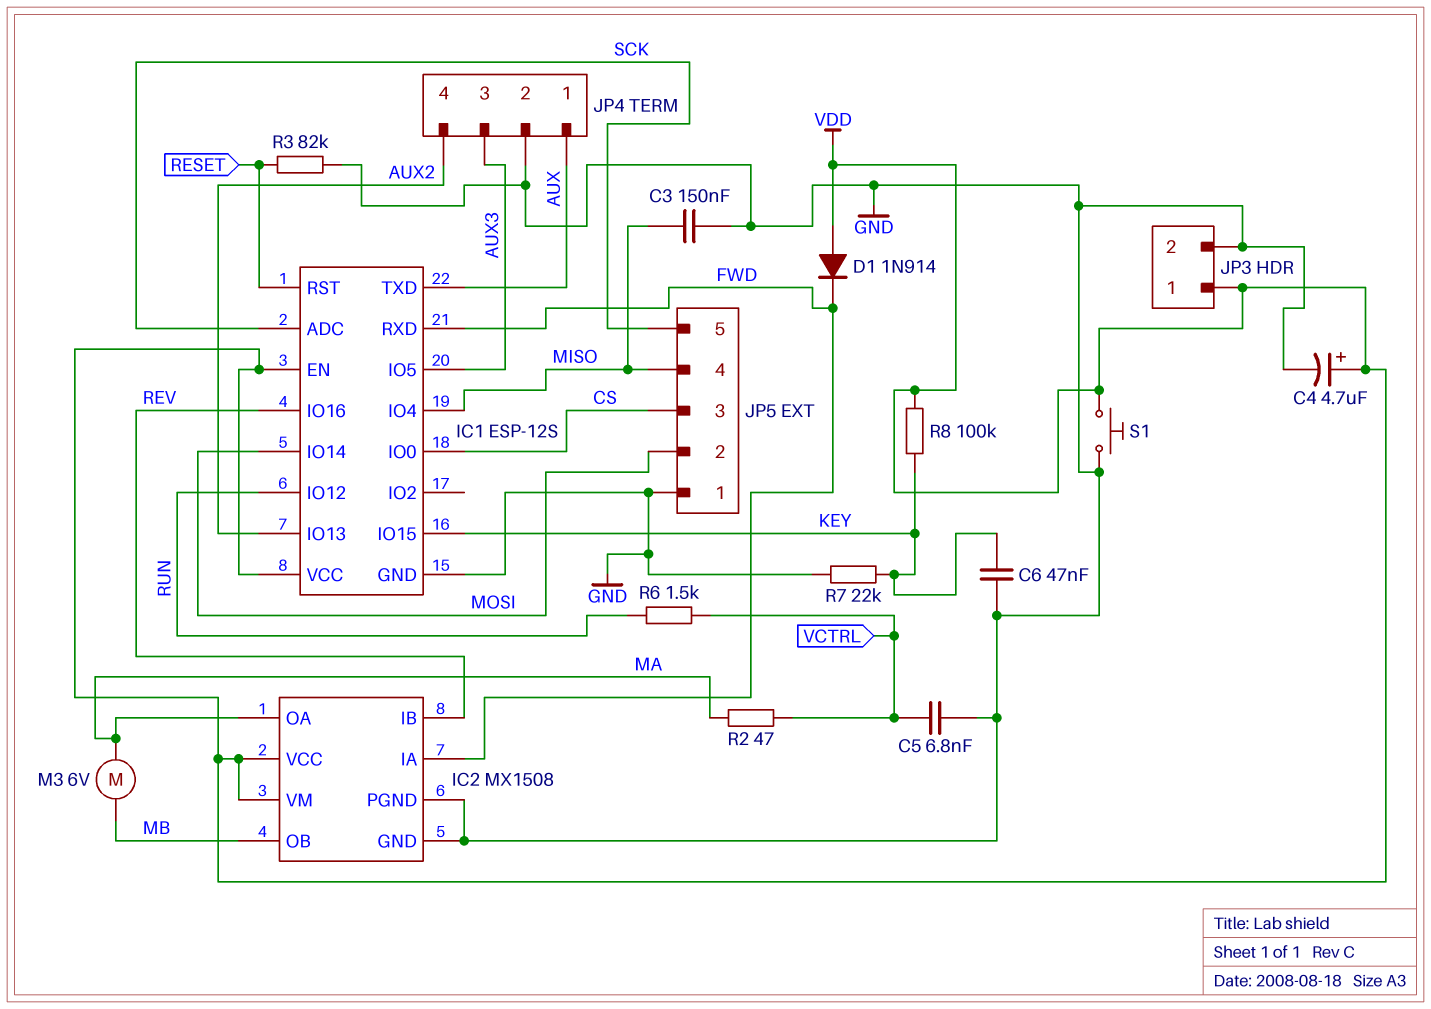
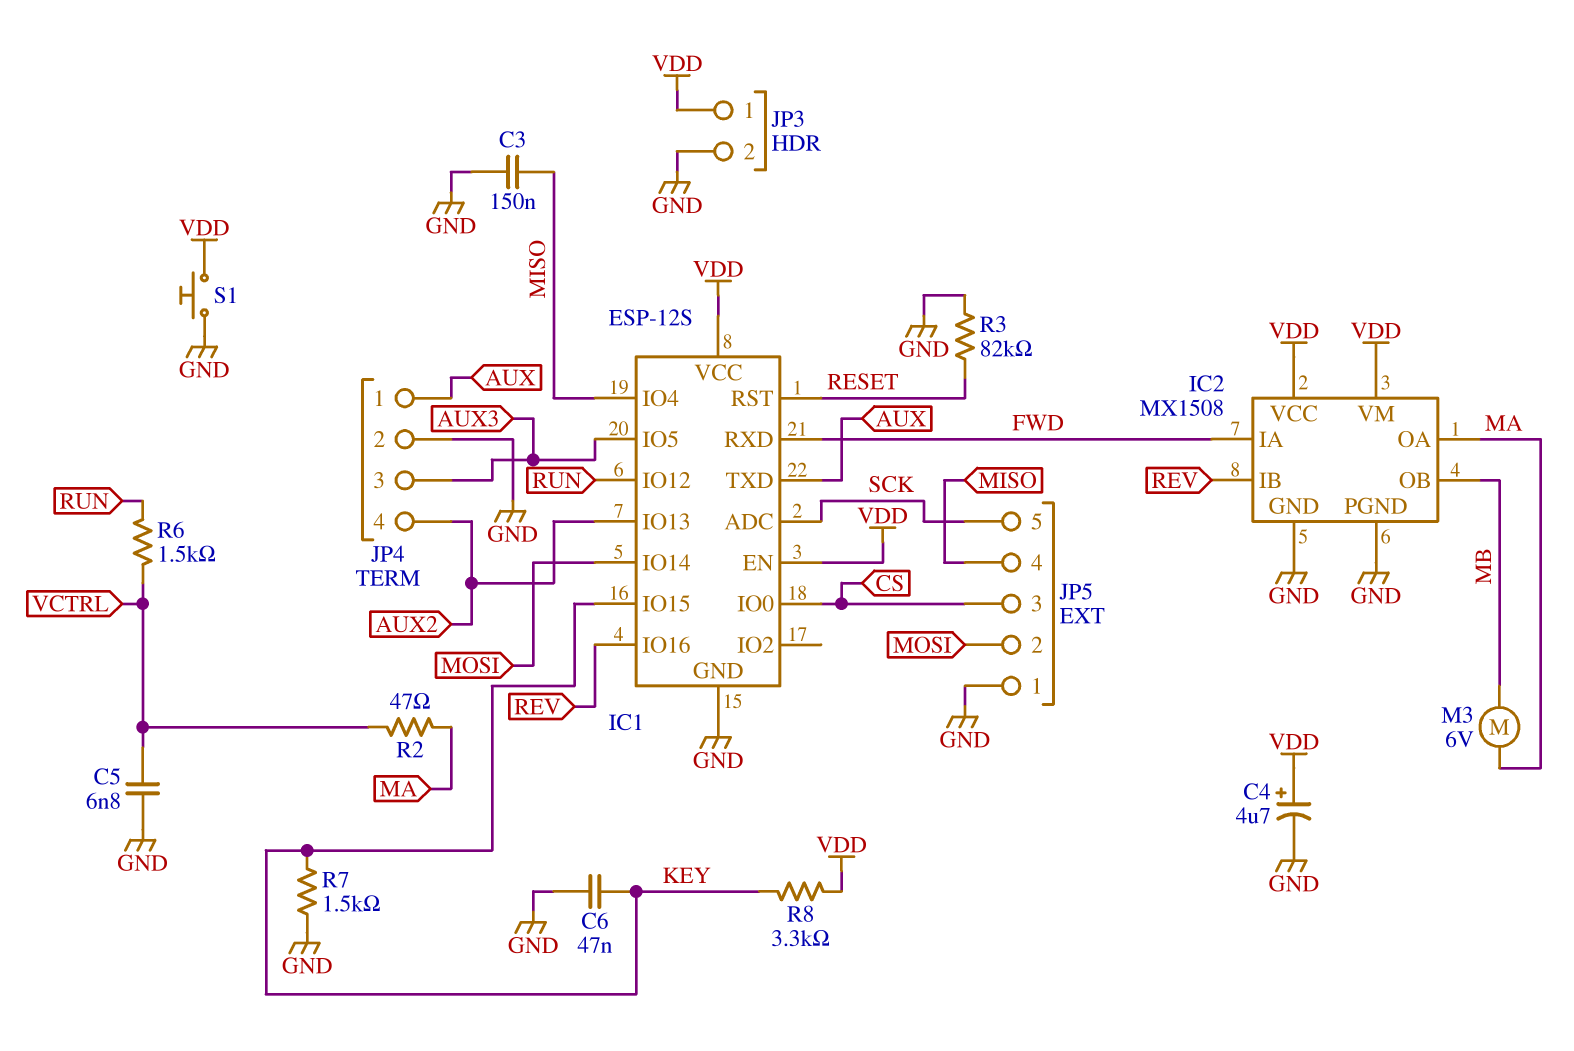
D1: diode 1N914 (A VDD, K FWD) -> none
R7: 22k (GND, KEY) -> 1.5k (GND, KEY)
R8: 100k (KEY, VDD) -> 3.3k (KEY, VDD)

